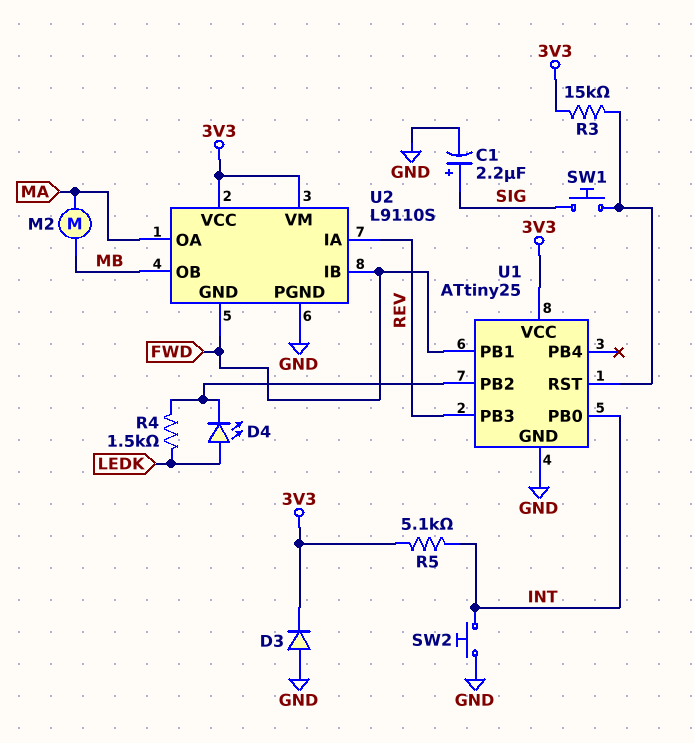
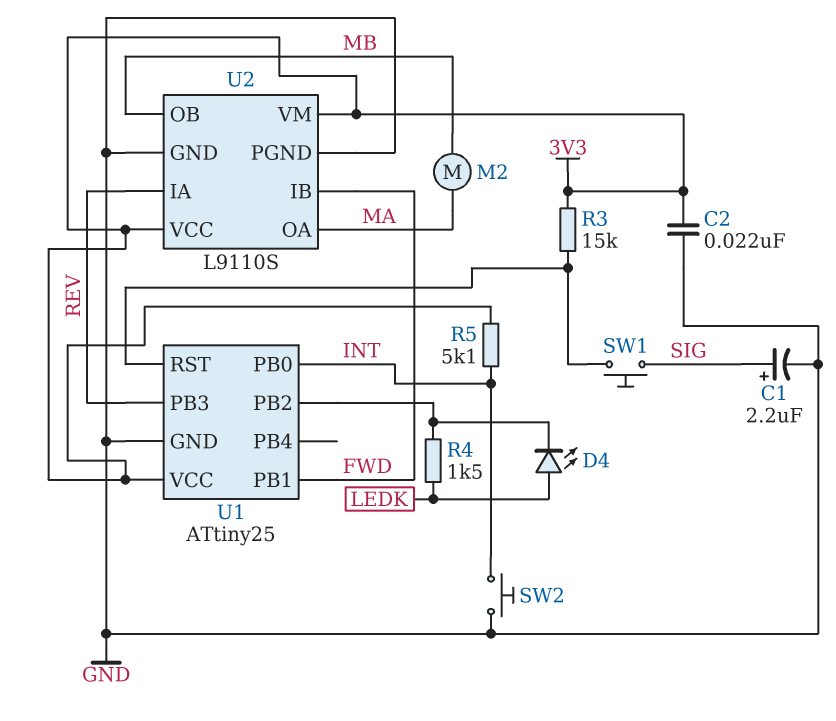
C2: none -> 22nF (3V3, GND)
D3: diode (A GND, K 3V3) -> none
U2 pin GND: FWD -> GND

